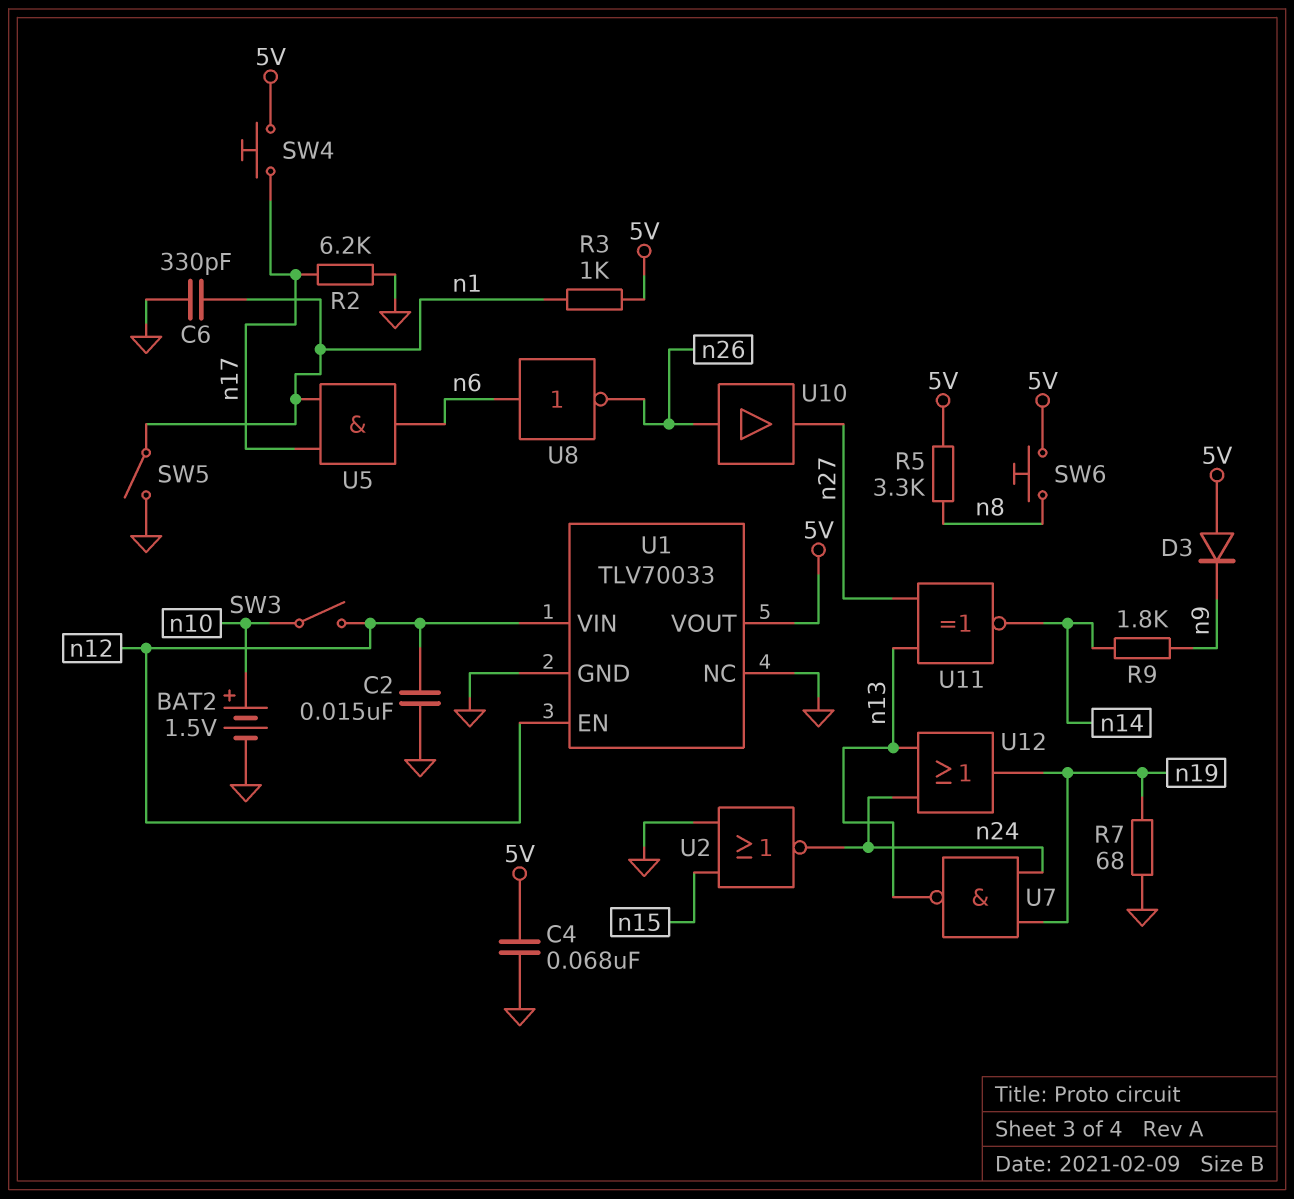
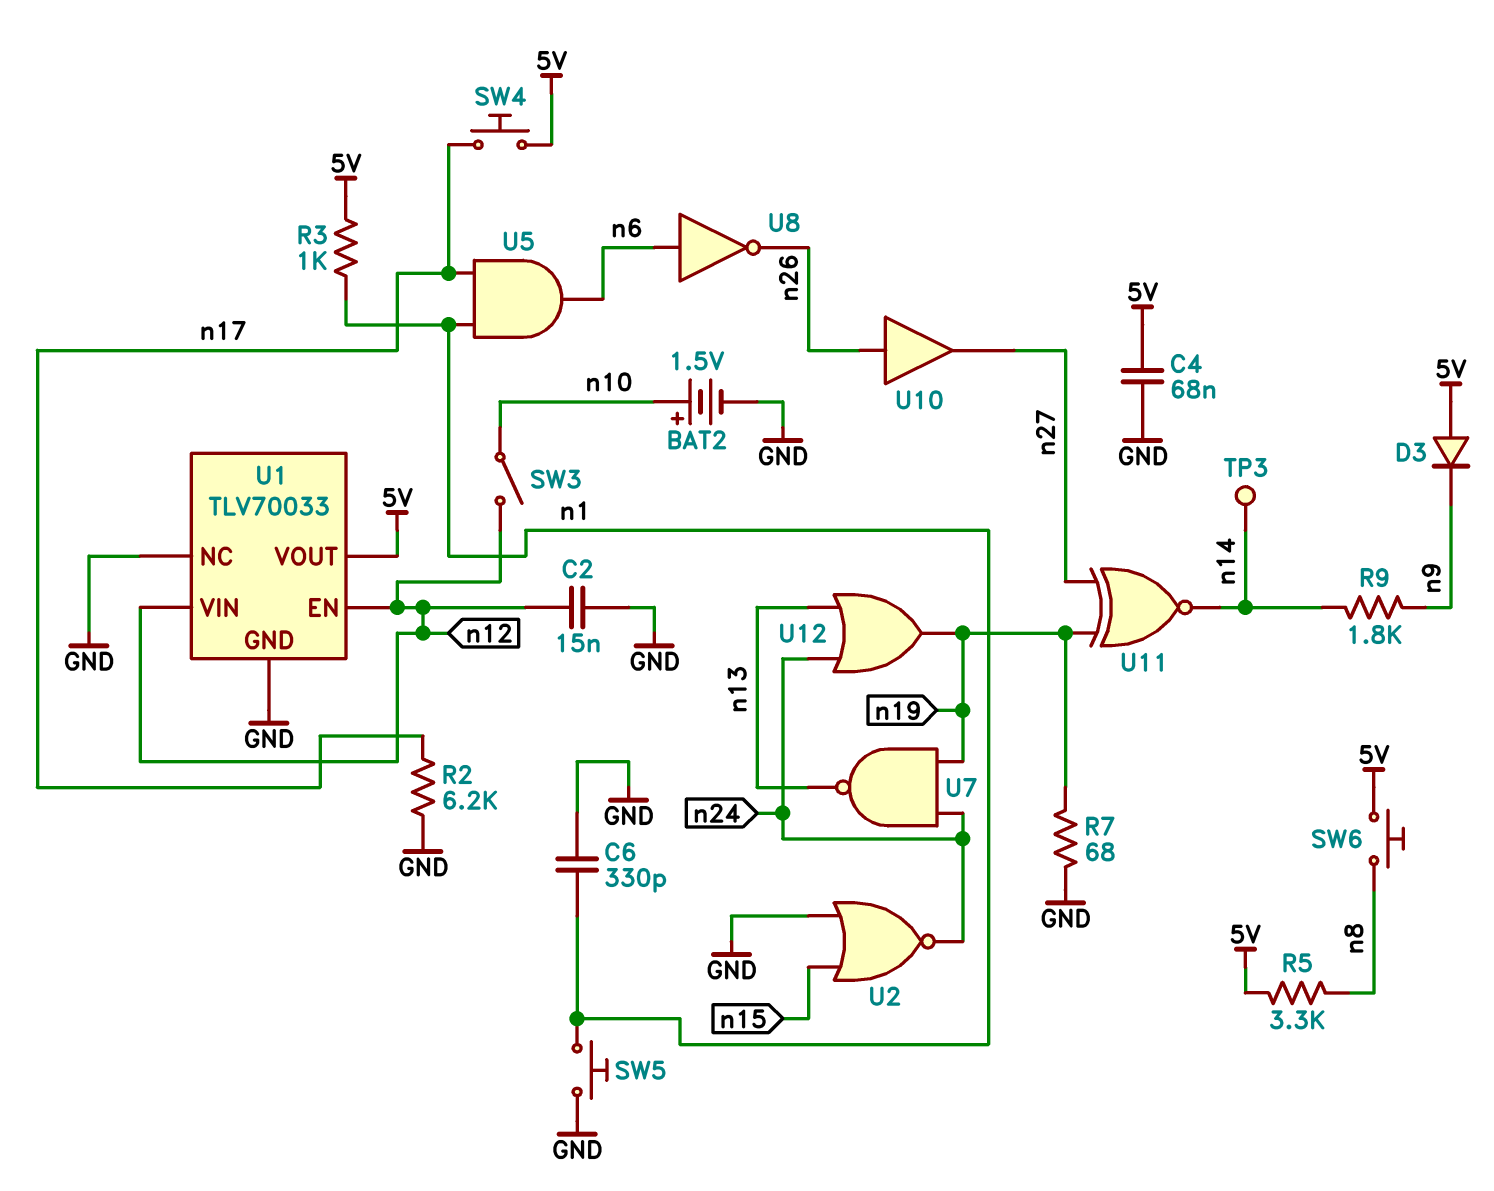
SW5: switch (GND, n1) -> button (GND, n1)
TP3: none -> test point (n14)
U11: XNOR (in n13, in n27, out n14) -> XNOR (in n19, in n27, out n14)

